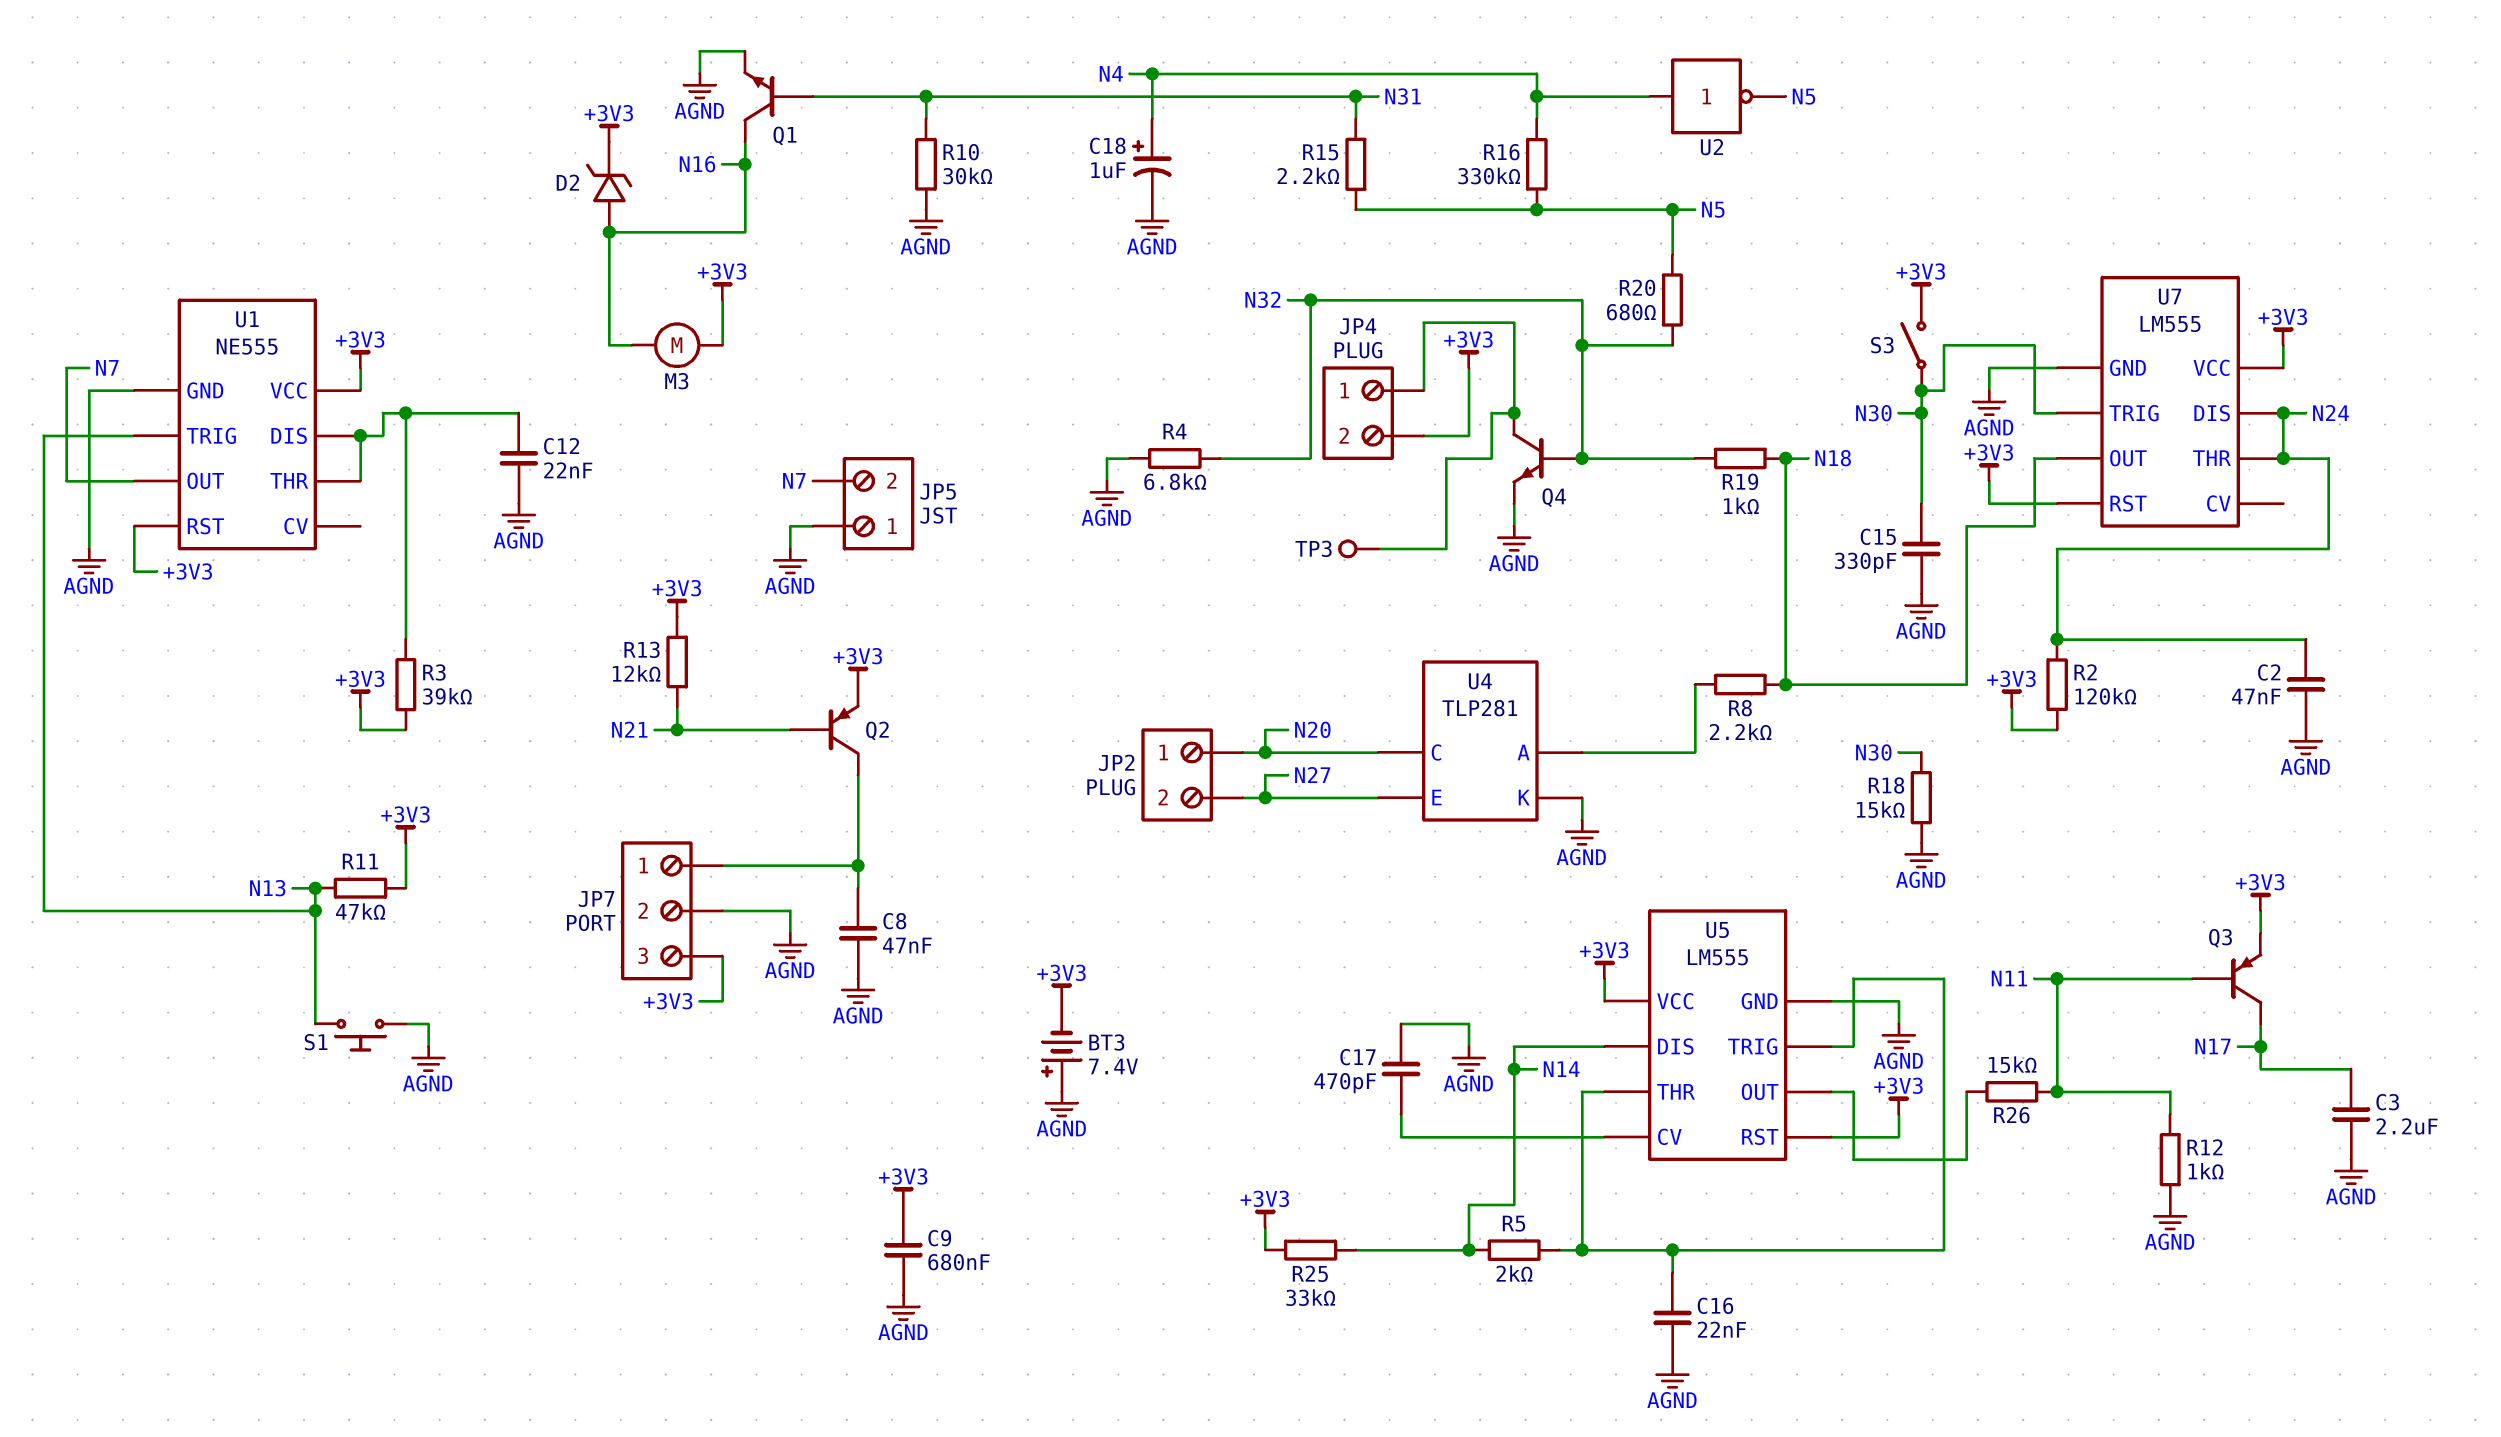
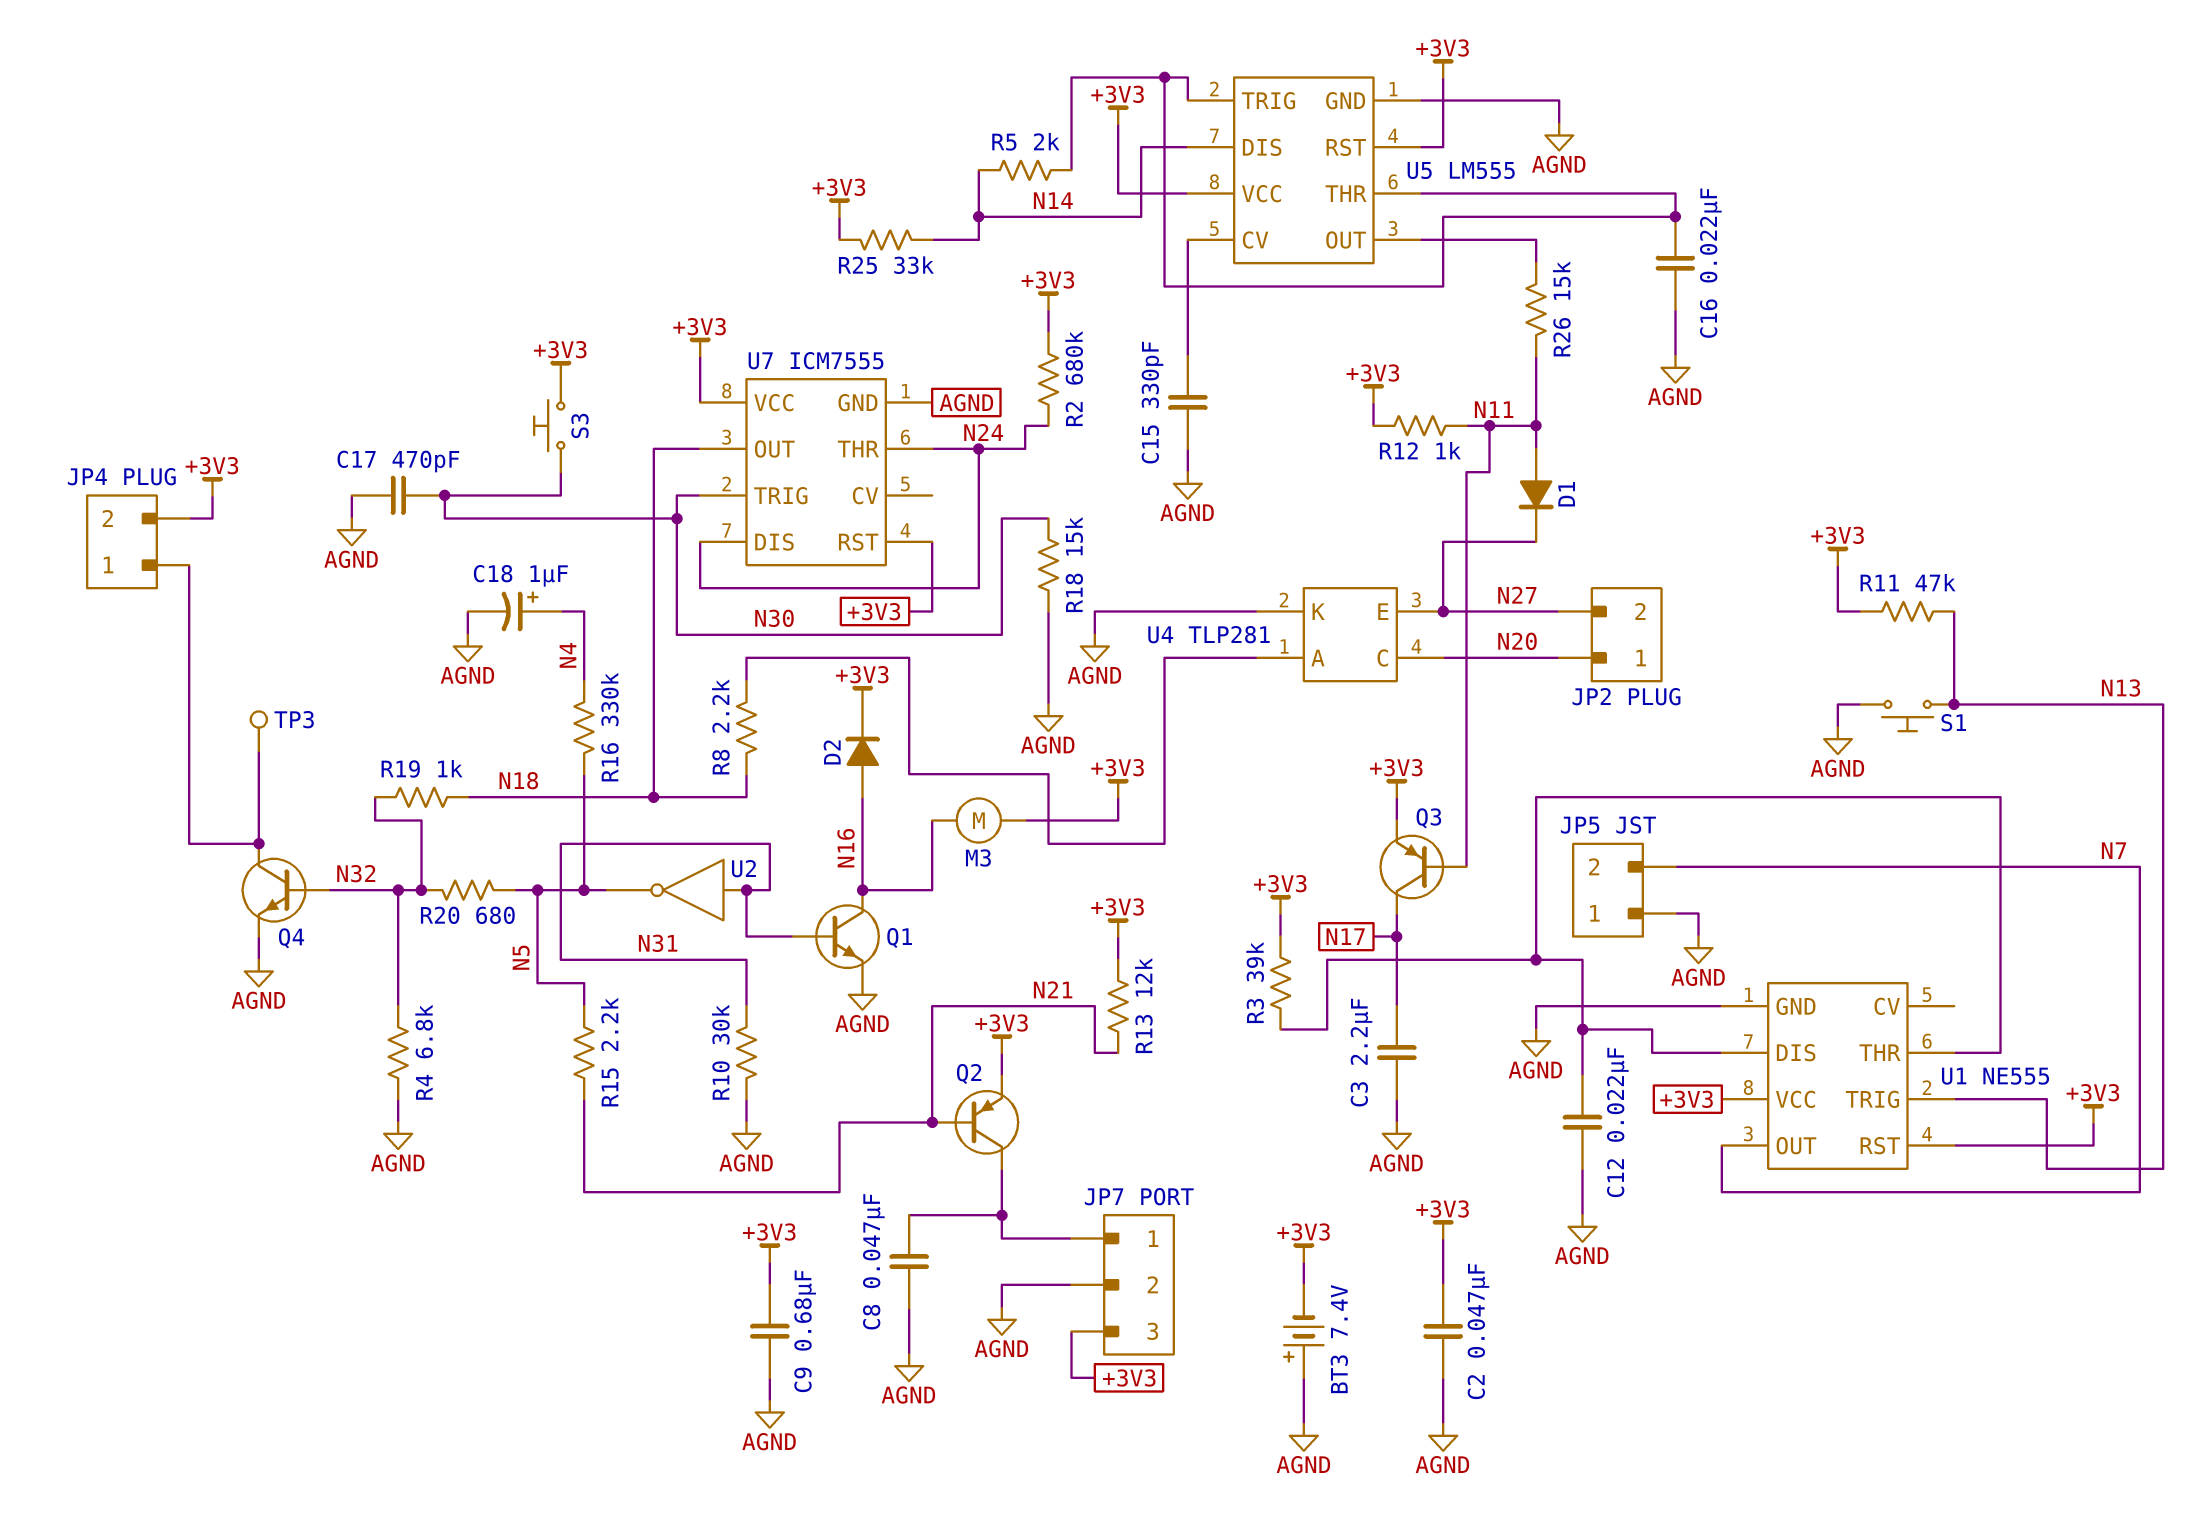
C2: 47nF (AGND, N24) -> 47nF (+3V3, AGND)
C15: 330pF (AGND, N30) -> 330pF (AGND, U5/CV)
C17: 470pF (AGND, U5/CV) -> 470pF (AGND, N30)
D1: none -> diode (A N11, K N27)
D2: zener (A N16, K +3V3) -> diode (A N16, K +3V3)
R2: 120k (+3V3, N24) -> 680k (+3V3, N24)
R12: 1k (AGND, N11) -> 1k (+3V3, N11)
R15: 2.2k (N5, N31) -> 2.2k (N5, N21)
S3: switch (+3V3, N30) -> button (+3V3, N30)
U2: NOT (in N4, out N5) -> NOT (in N31, out N5)
U7: LM555 -> ICM7555

